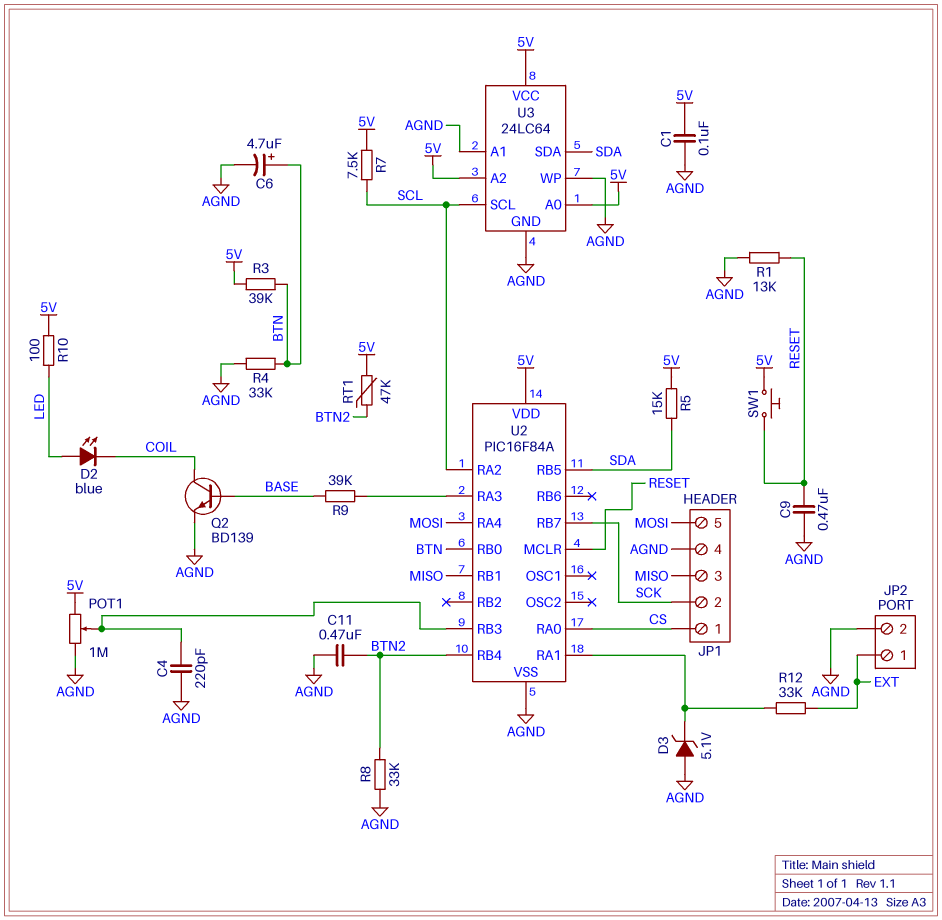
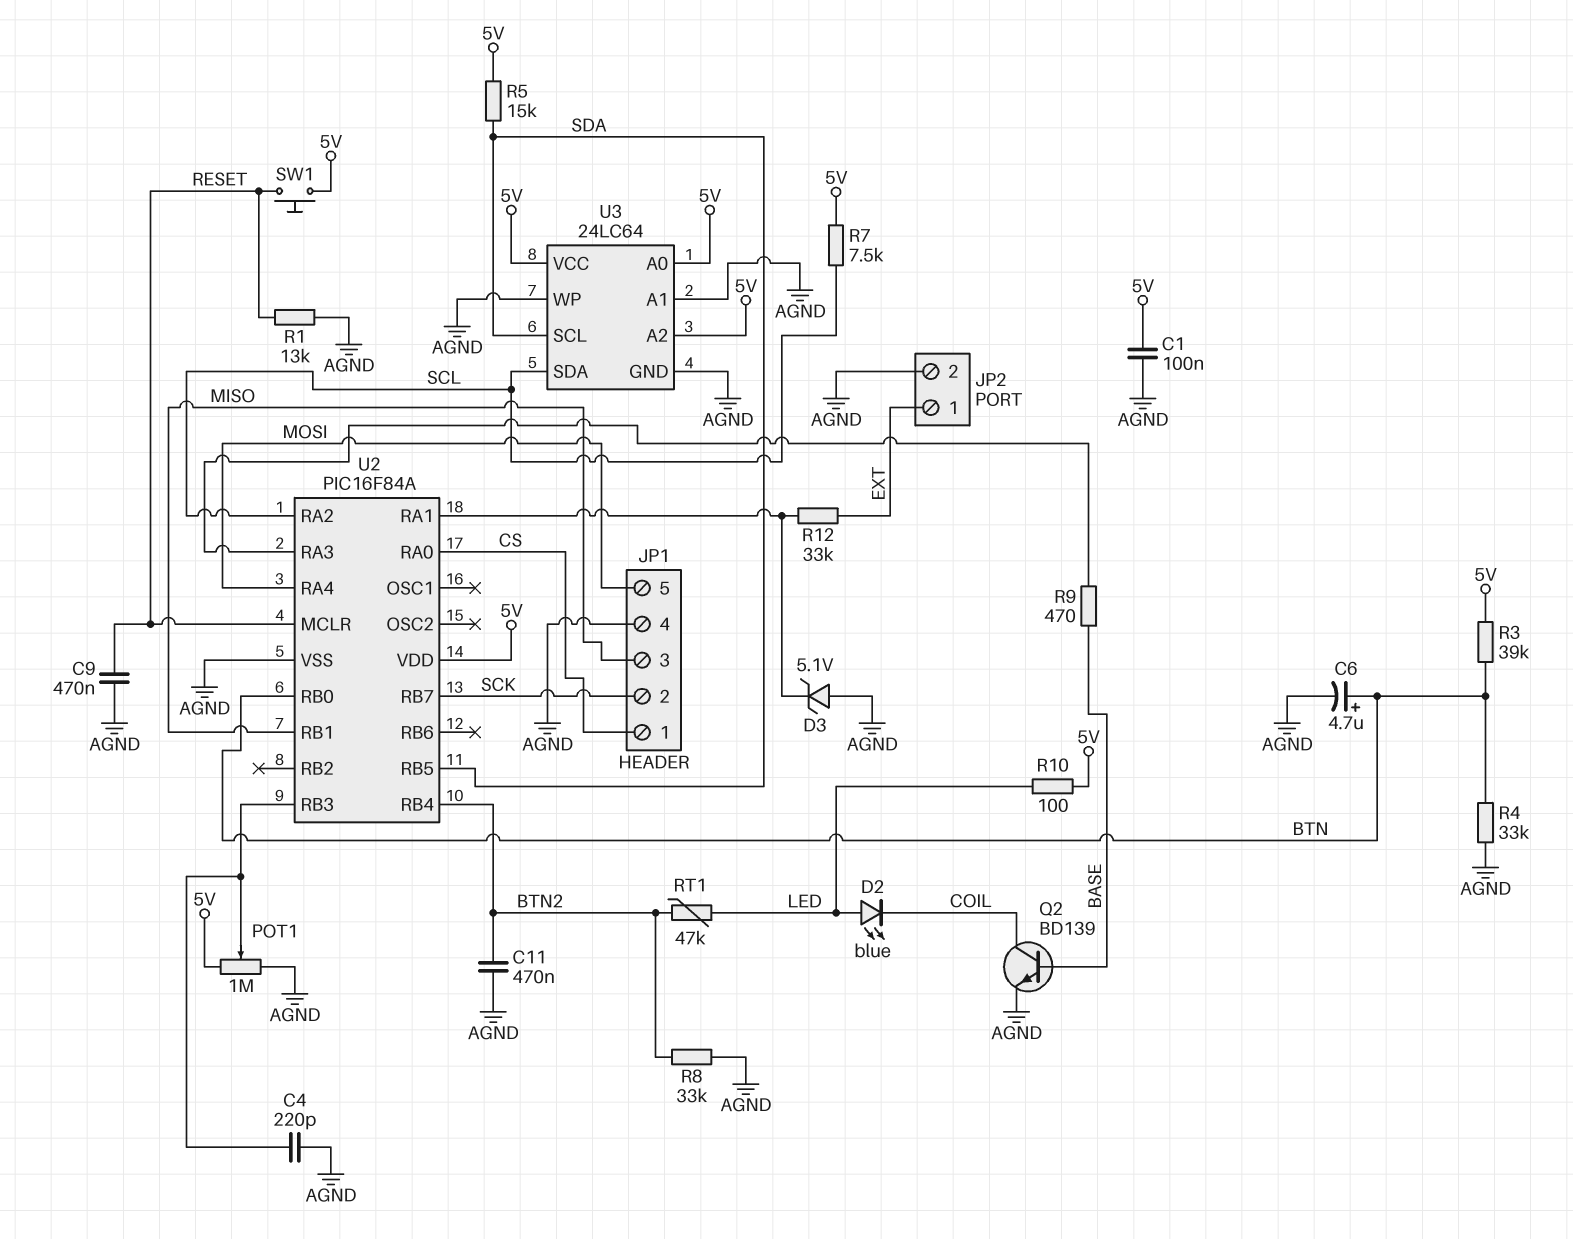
R9: 39k (BASE, U2/RA3) -> 470 (BASE, U2/RA3)
RT1: 47k (5V, BTN2) -> 47k (BTN2, LED)
U3 pin SCL: SCL -> SDA
U3 pin SDA: SDA -> SCL

